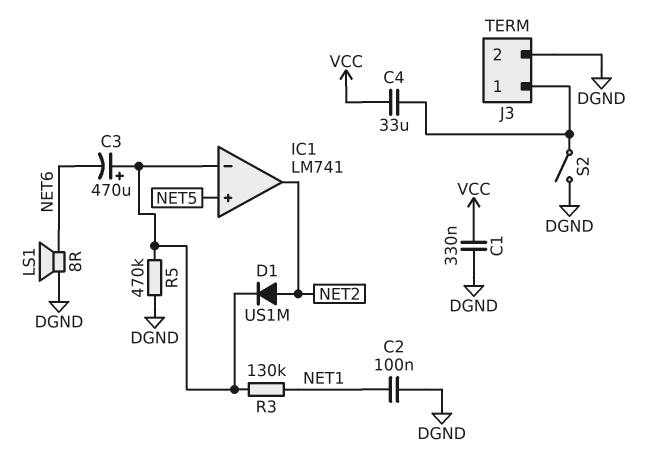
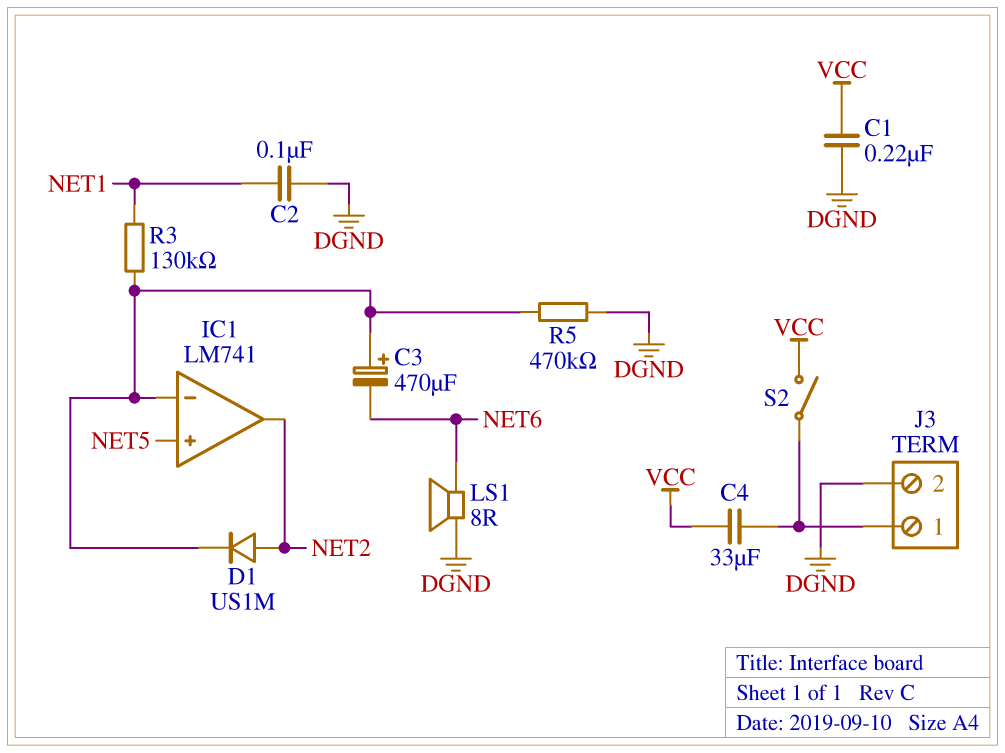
C1: 330nF (DGND, VCC) -> 220nF (DGND, VCC)
S2: switch (DGND, J3/1) -> switch (J3/1, VCC)

